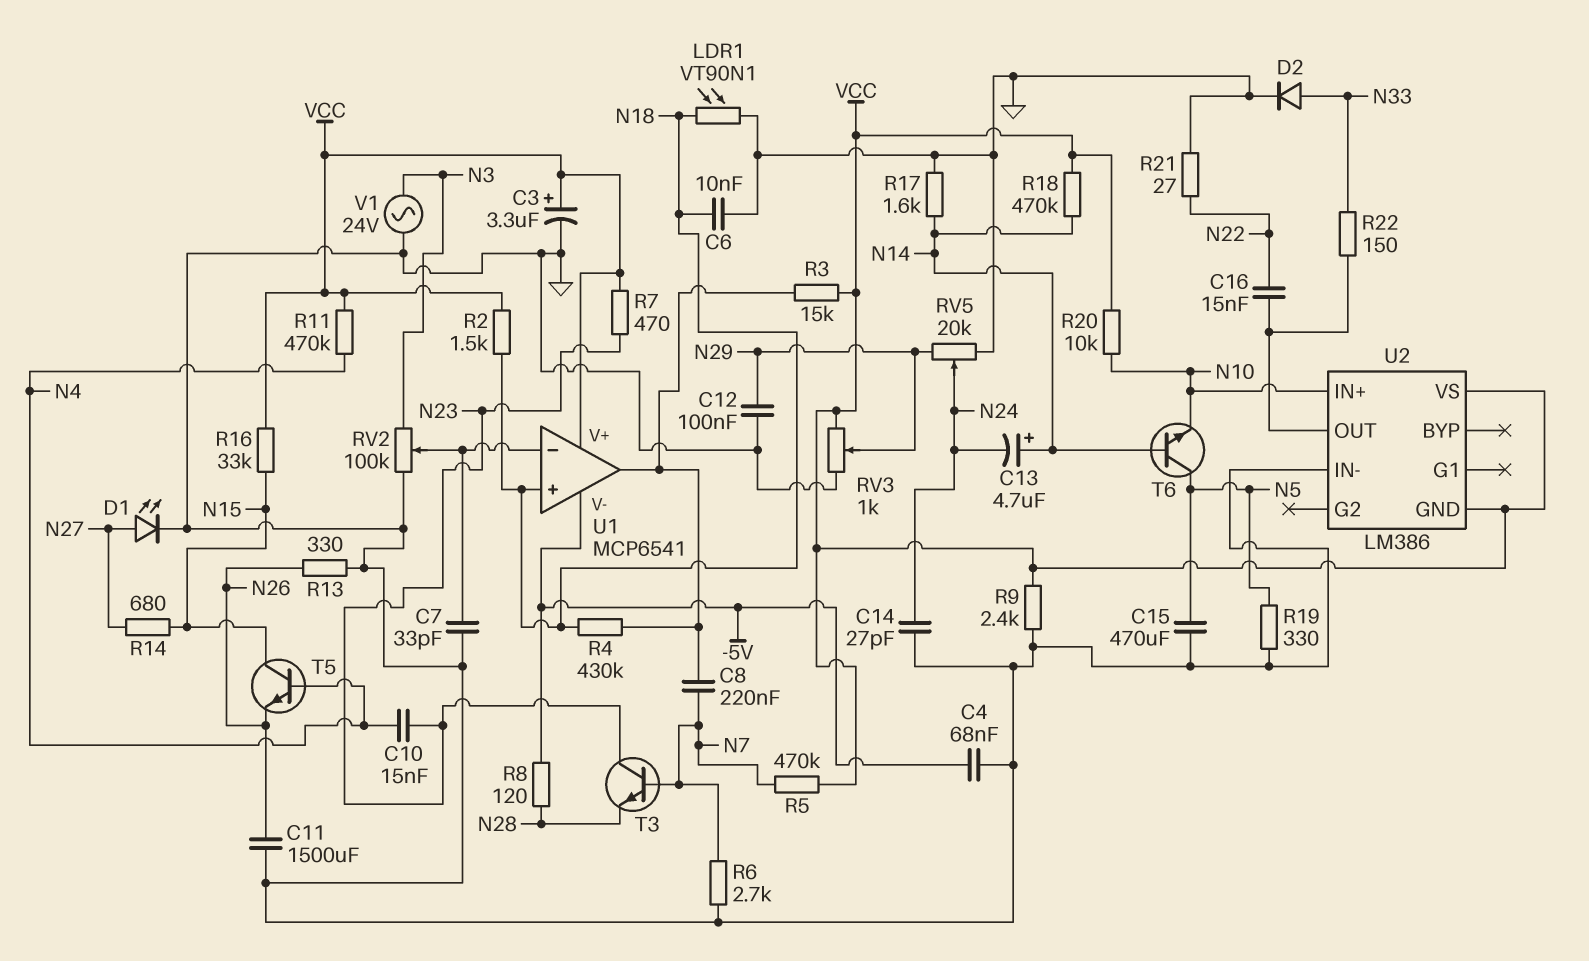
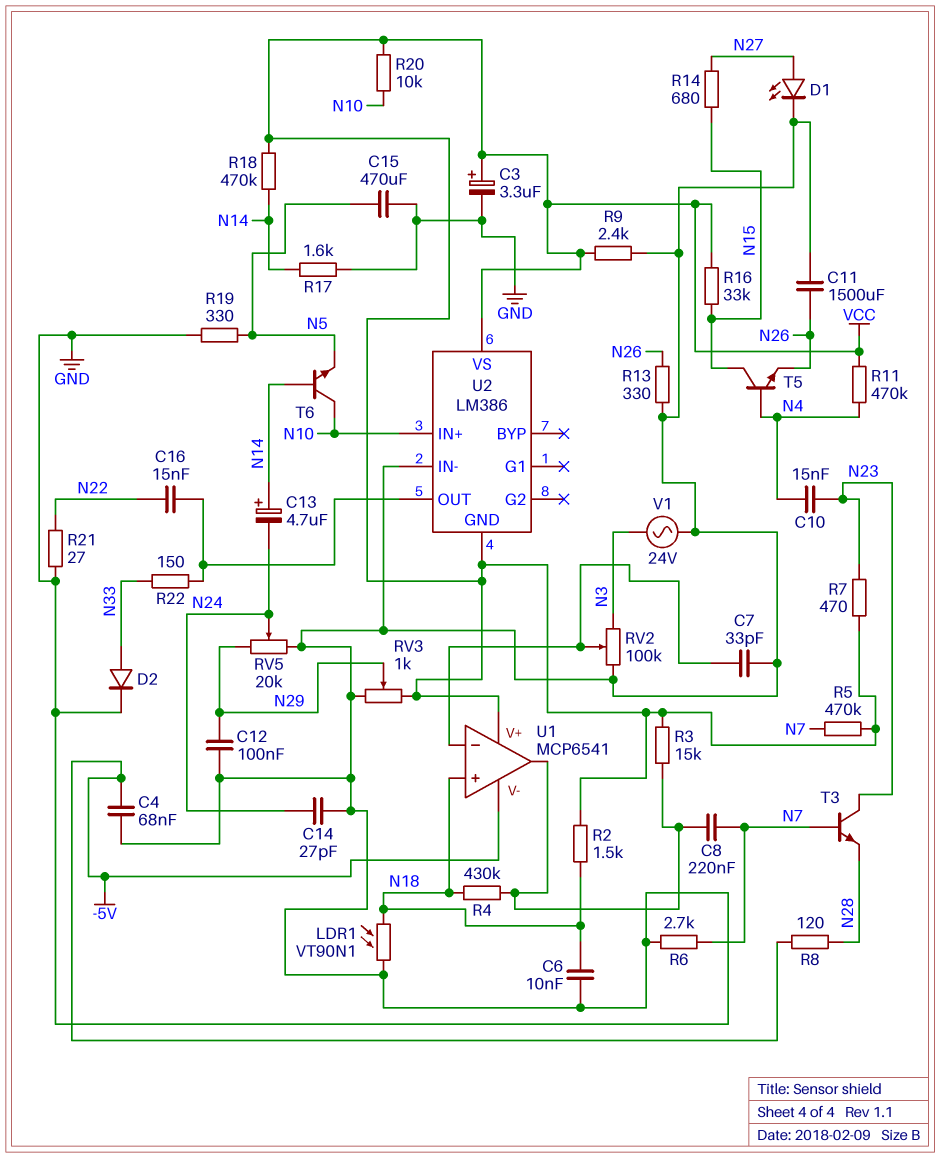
T6: NPN (B N14, C N5, E N10) -> NPN (B N14, C N10, E N5)

